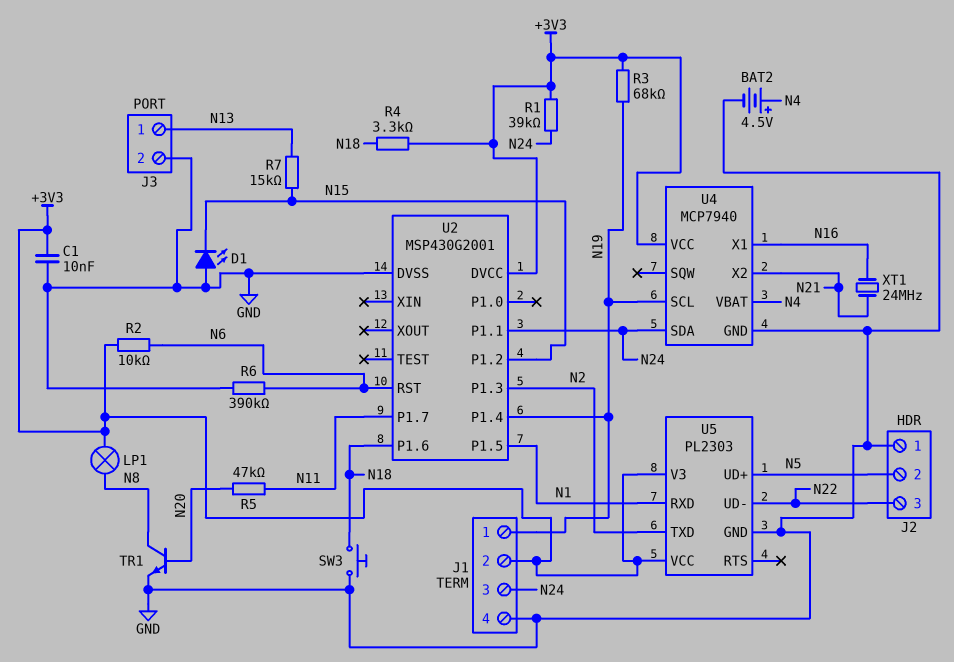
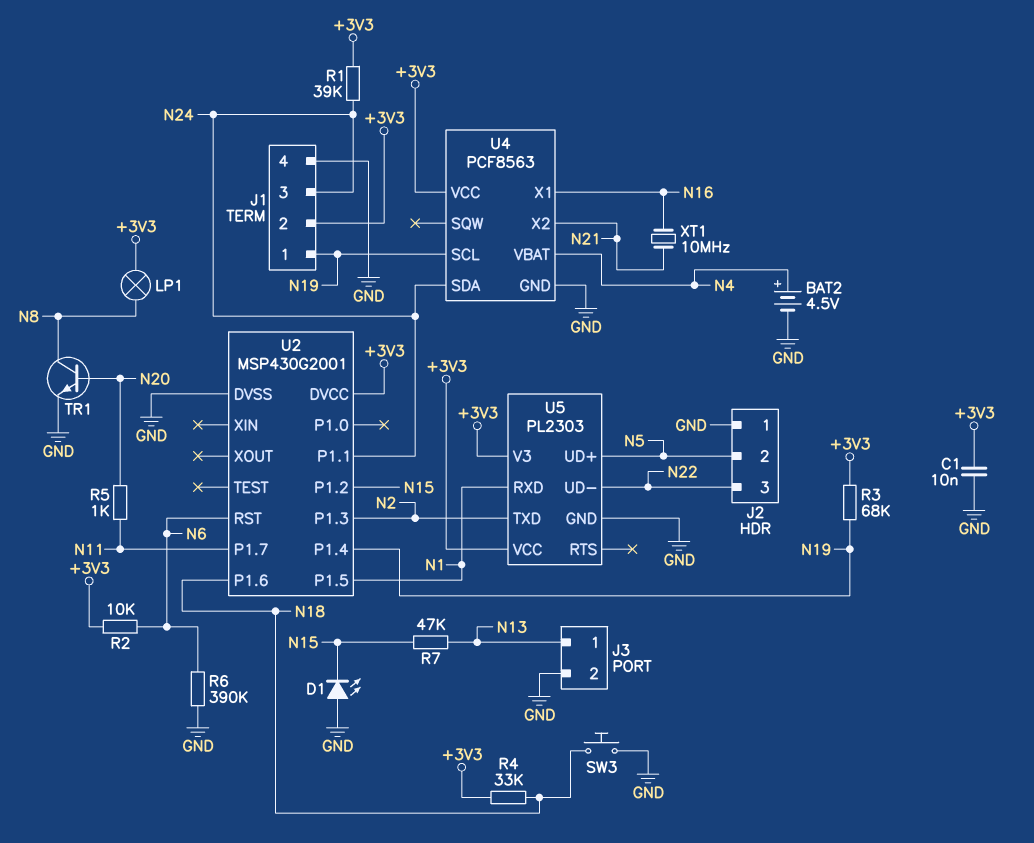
R4: 3.3k (+3V3, N18) -> 33k (+3V3, N18)
R5: 47k (N11, N20) -> 1k (N11, N20)
R7: 15k (N13, N15) -> 47k (N13, N15)
U4: MCP7940 -> PCF8563
XT1: 24MHz (N16, N21) -> 10MHz (N16, N21)

